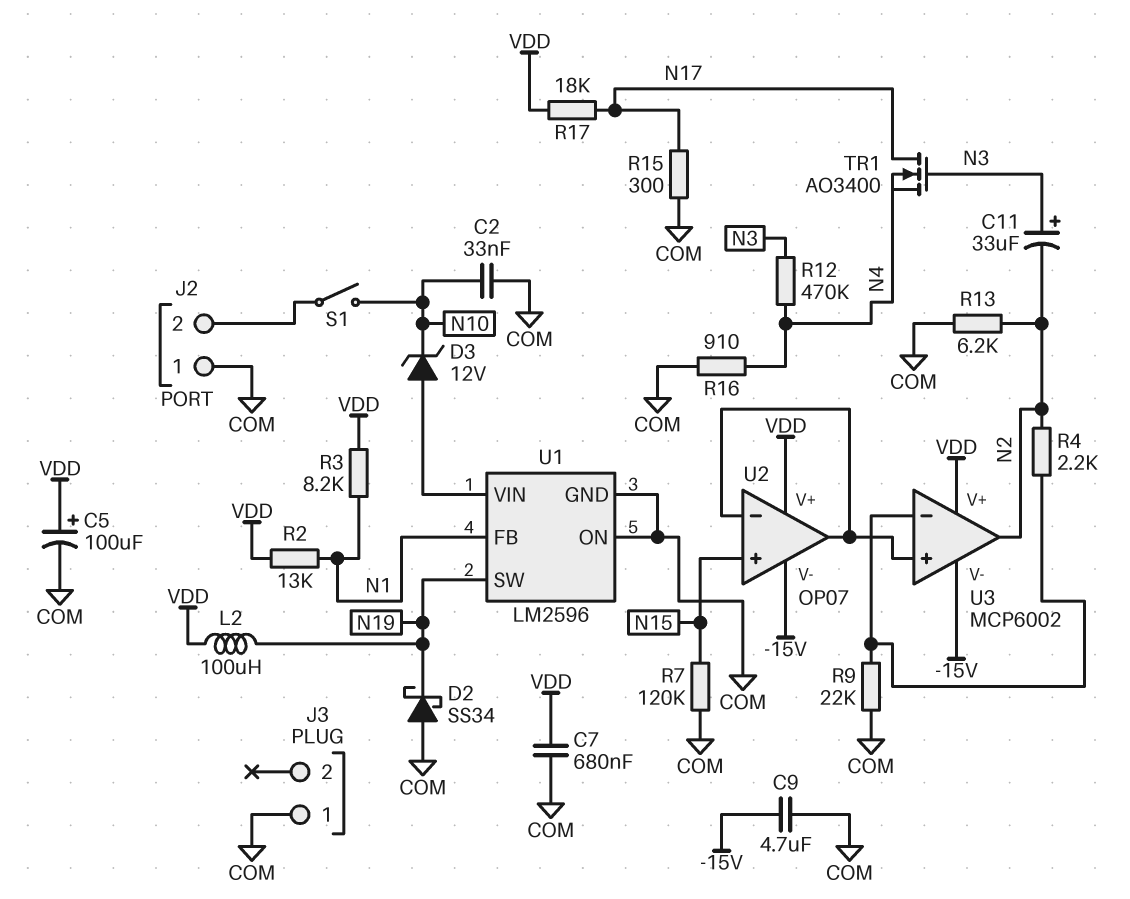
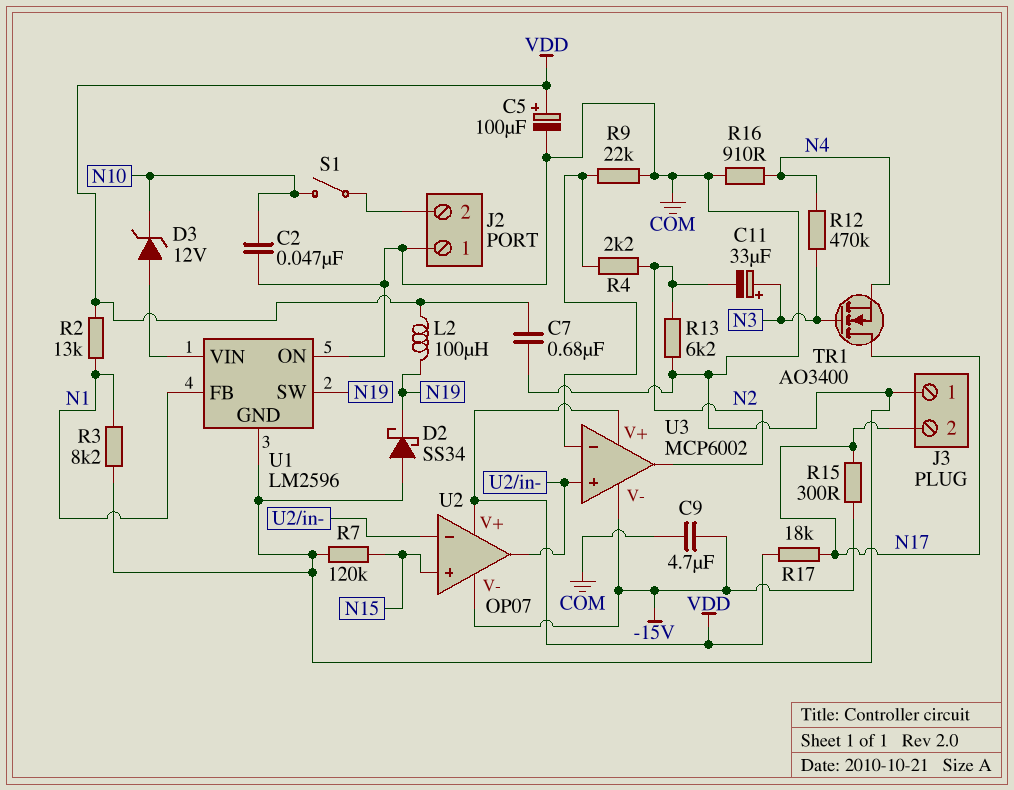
C2: 33nF (COM, N10) -> 47nF (COM, N10)
J3 pin 2: none -> N17
R3: 8.2k (N1, VDD) -> 8.2k (COM, N1)
R15: 300 (COM, N17) -> 300 (-15V, N17)

